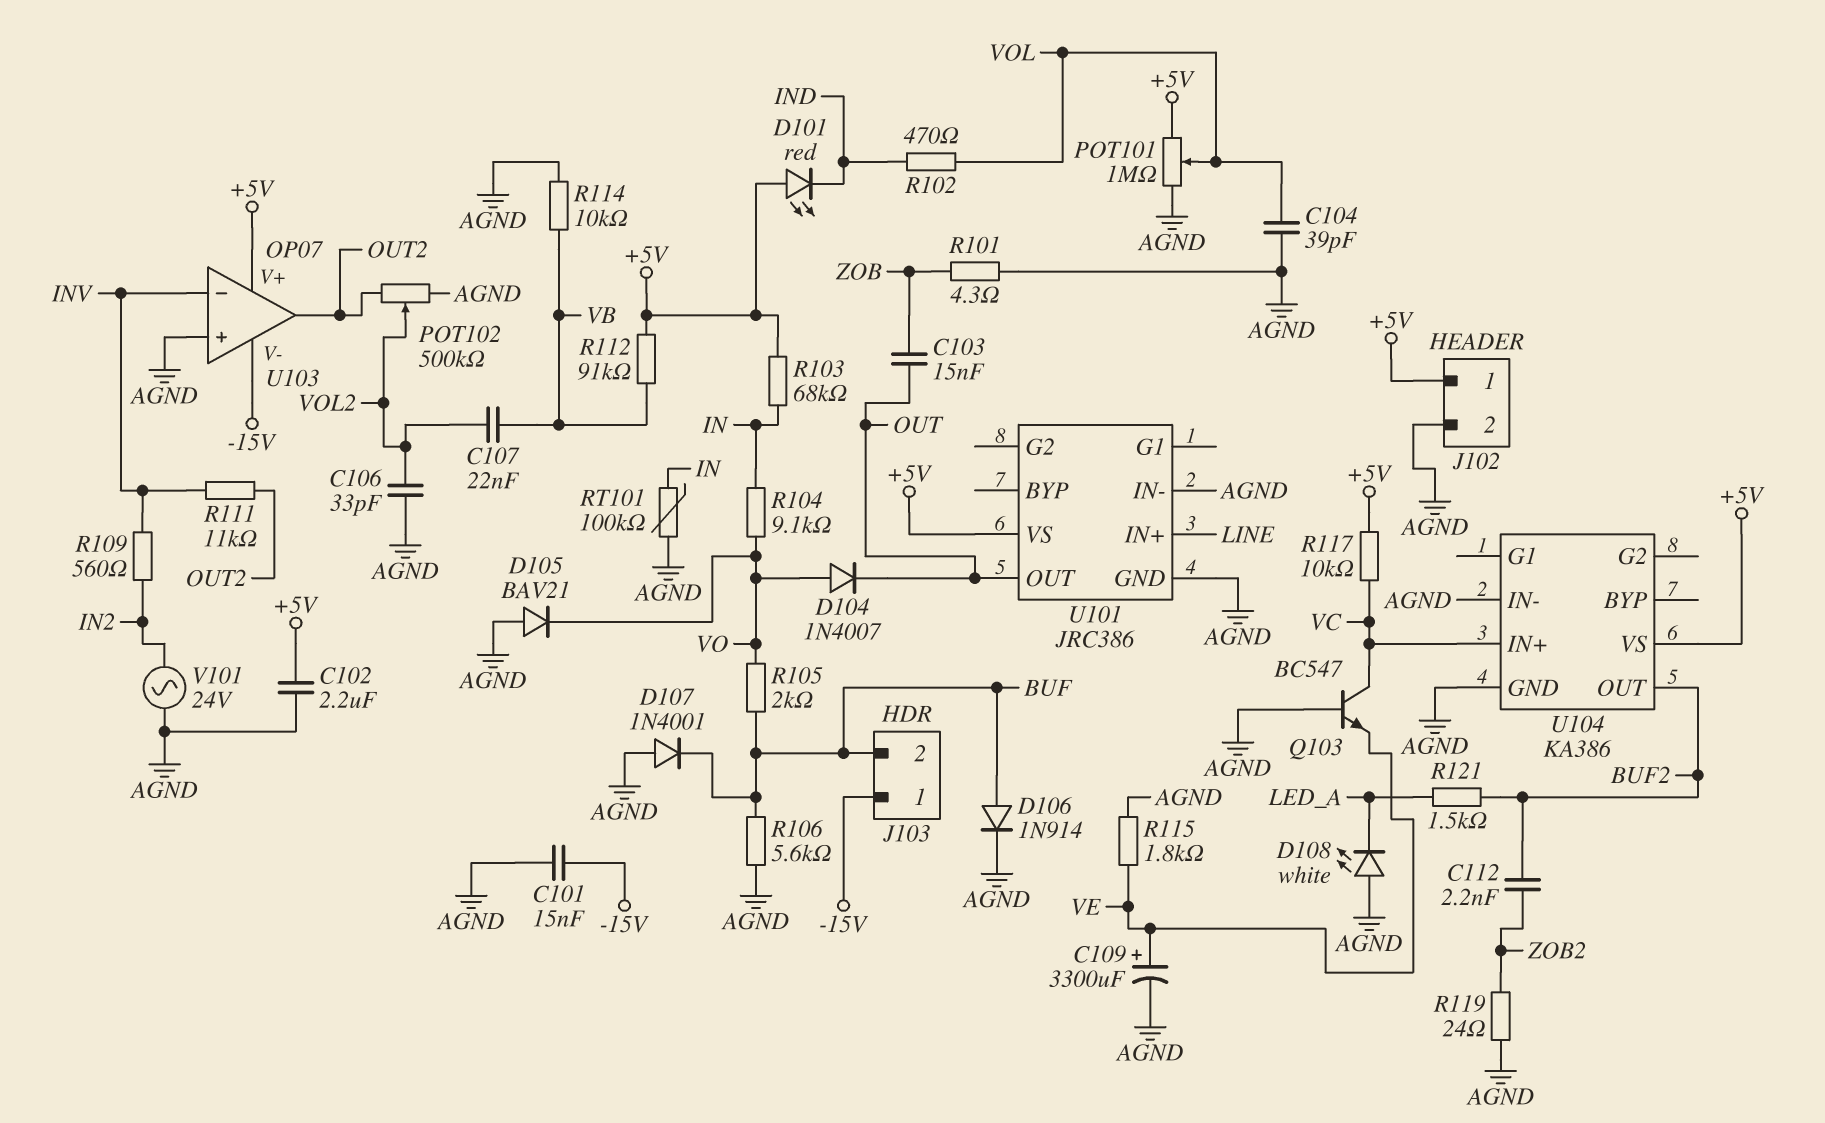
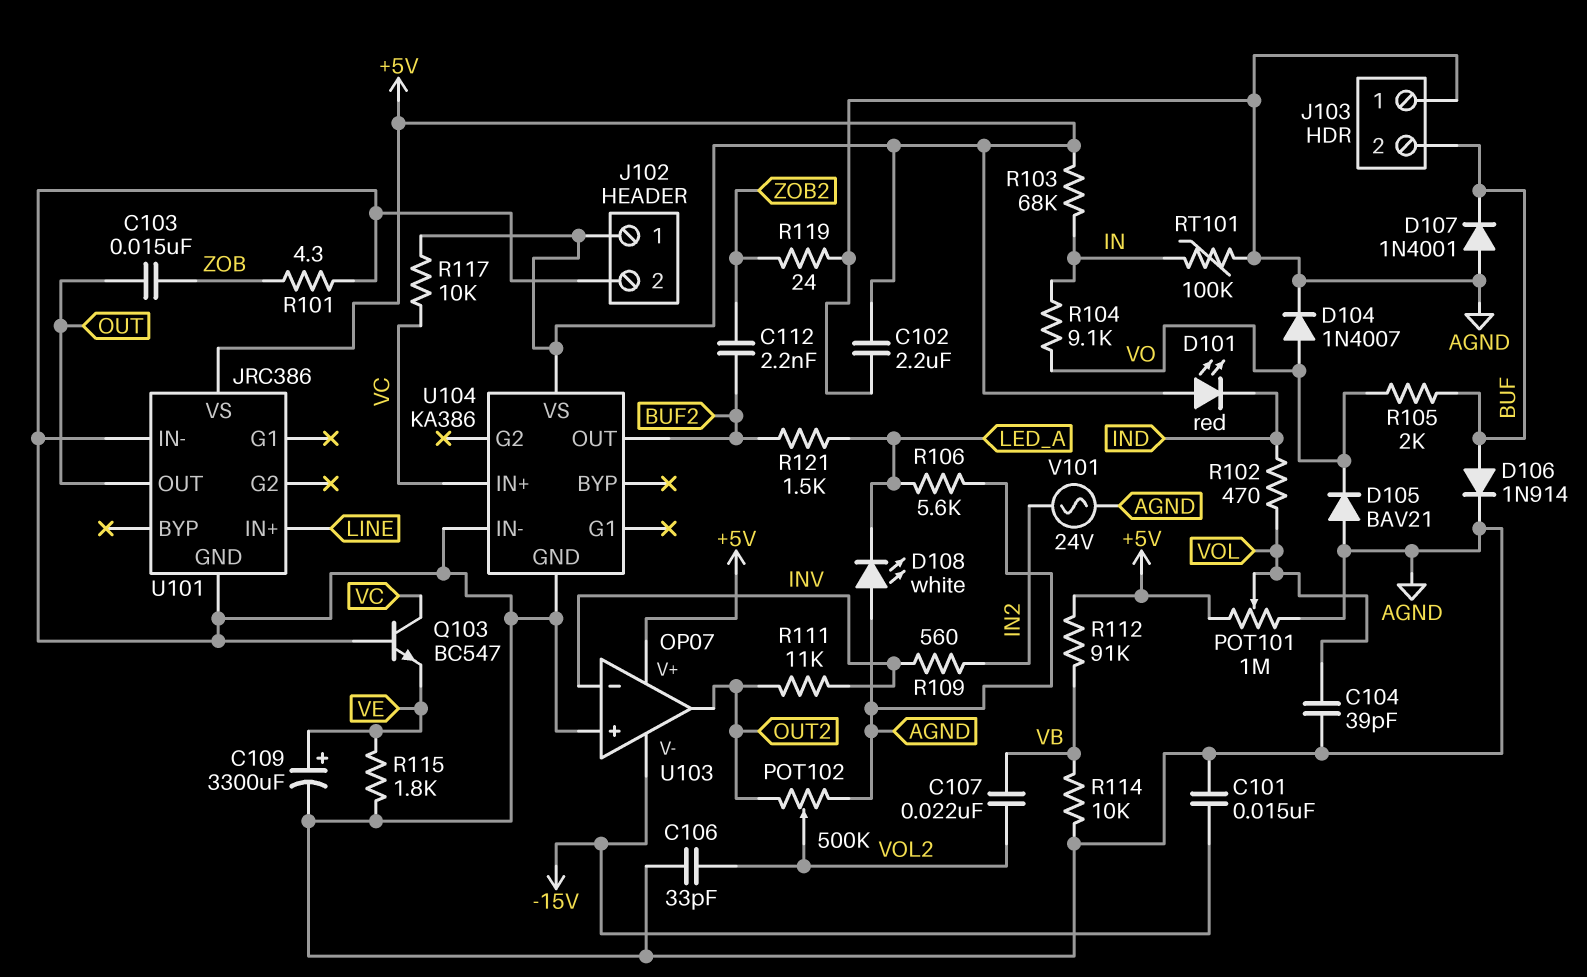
D104: diode 1N4007 (A VO, K OUT) -> diode 1N4007 (A VO, K AGND)
J103 pin 1: -15V -> AGND
R106: 5.6k (AGND, BUF) -> 5.6k (AGND, LED_A)

